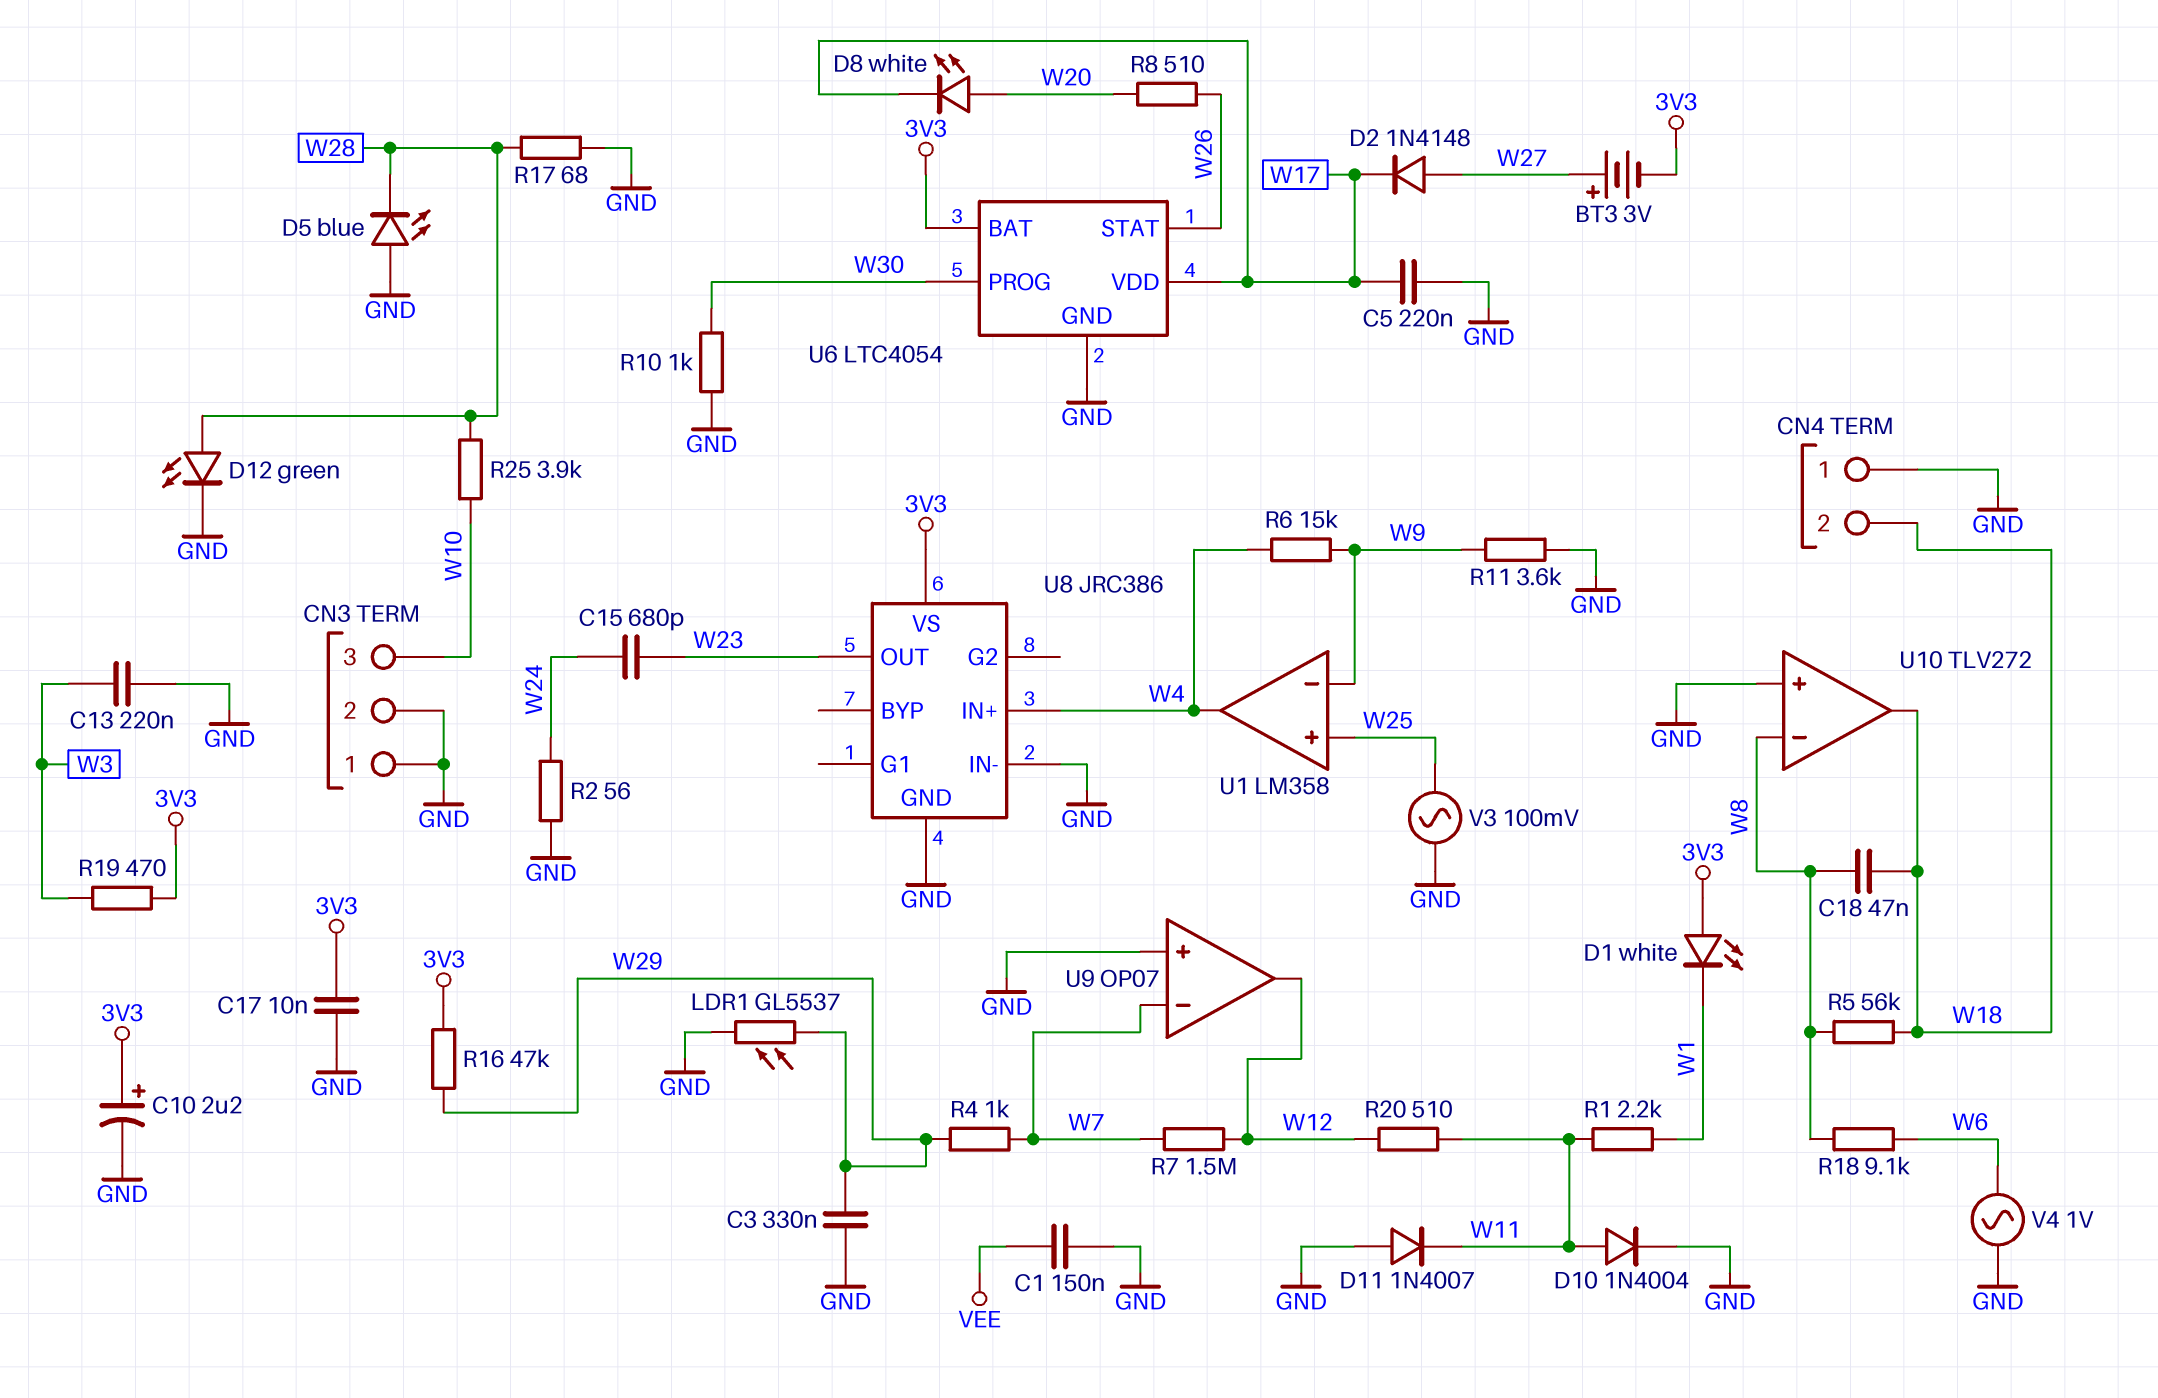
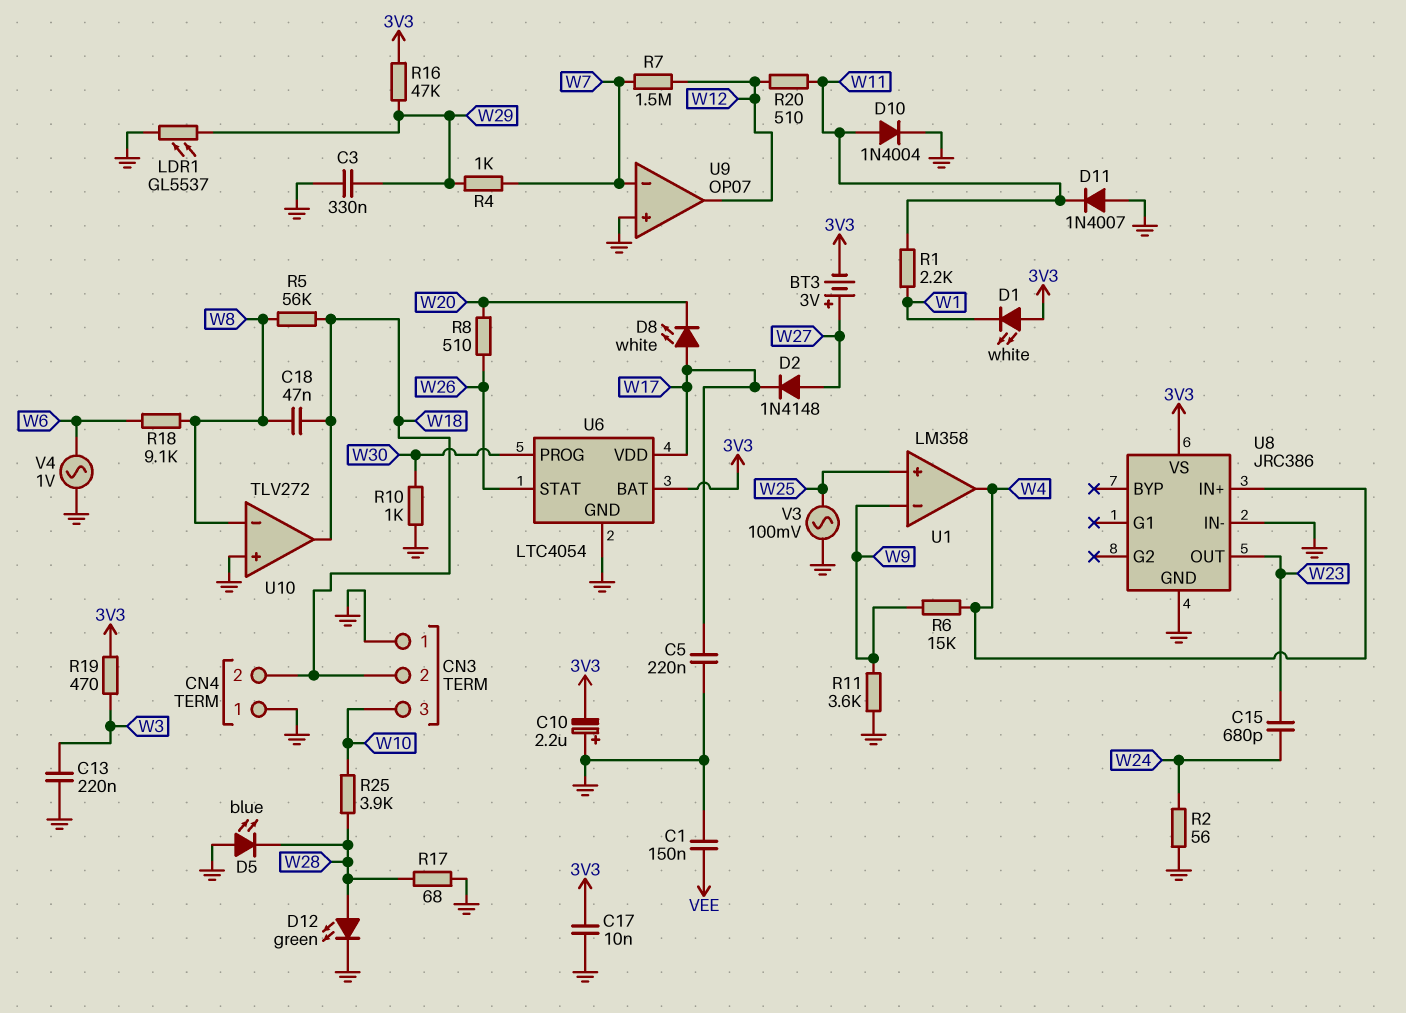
C10: 2.2uF (plus 3V3, minus GND) -> 2.2uF (plus GND, minus 3V3)
CN3 pin 2: GND -> W18
D8: LED white (A W20, K W17) -> LED white (A W17, K W20)

